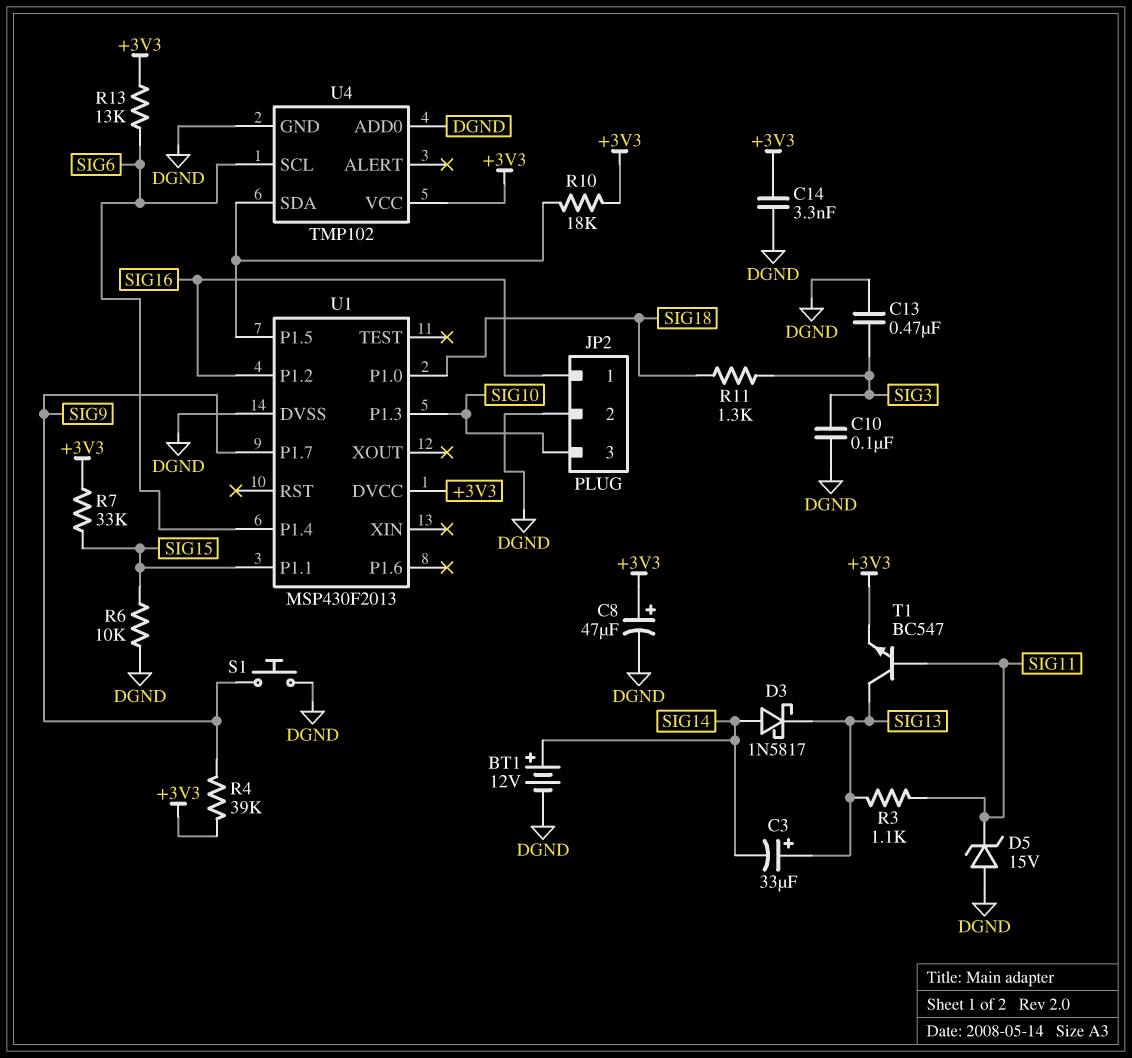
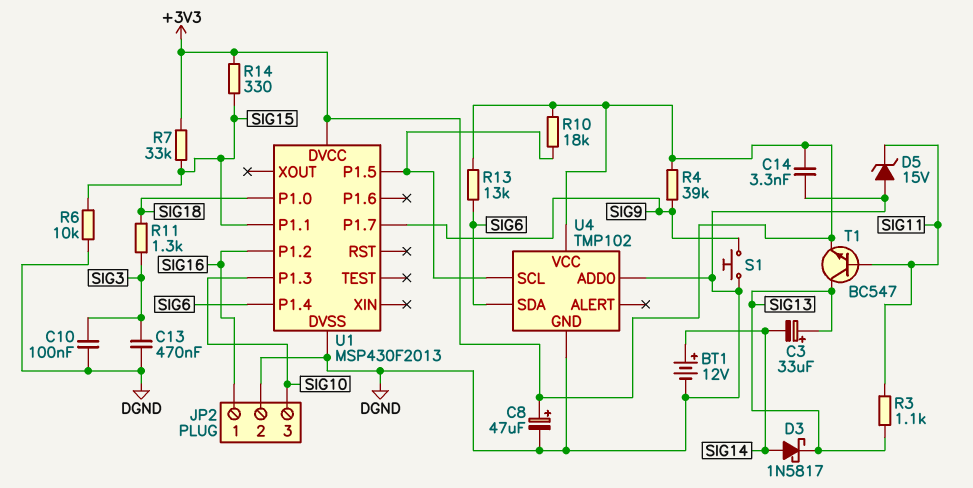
R14: none -> 330 (+3V3, SIG15)
U4 pin SCL: SIG6 -> U1/P1.5
U4 pin SDA: U1/P1.5 -> SIG6

